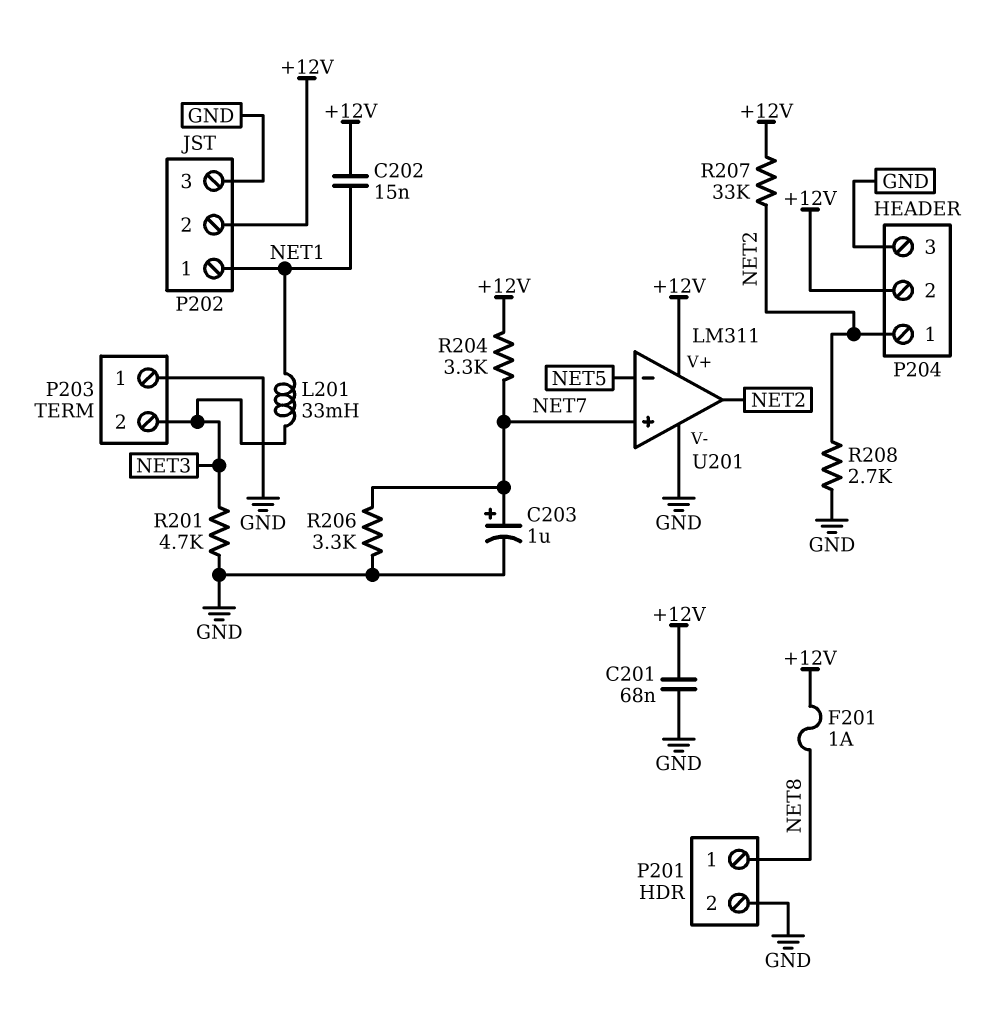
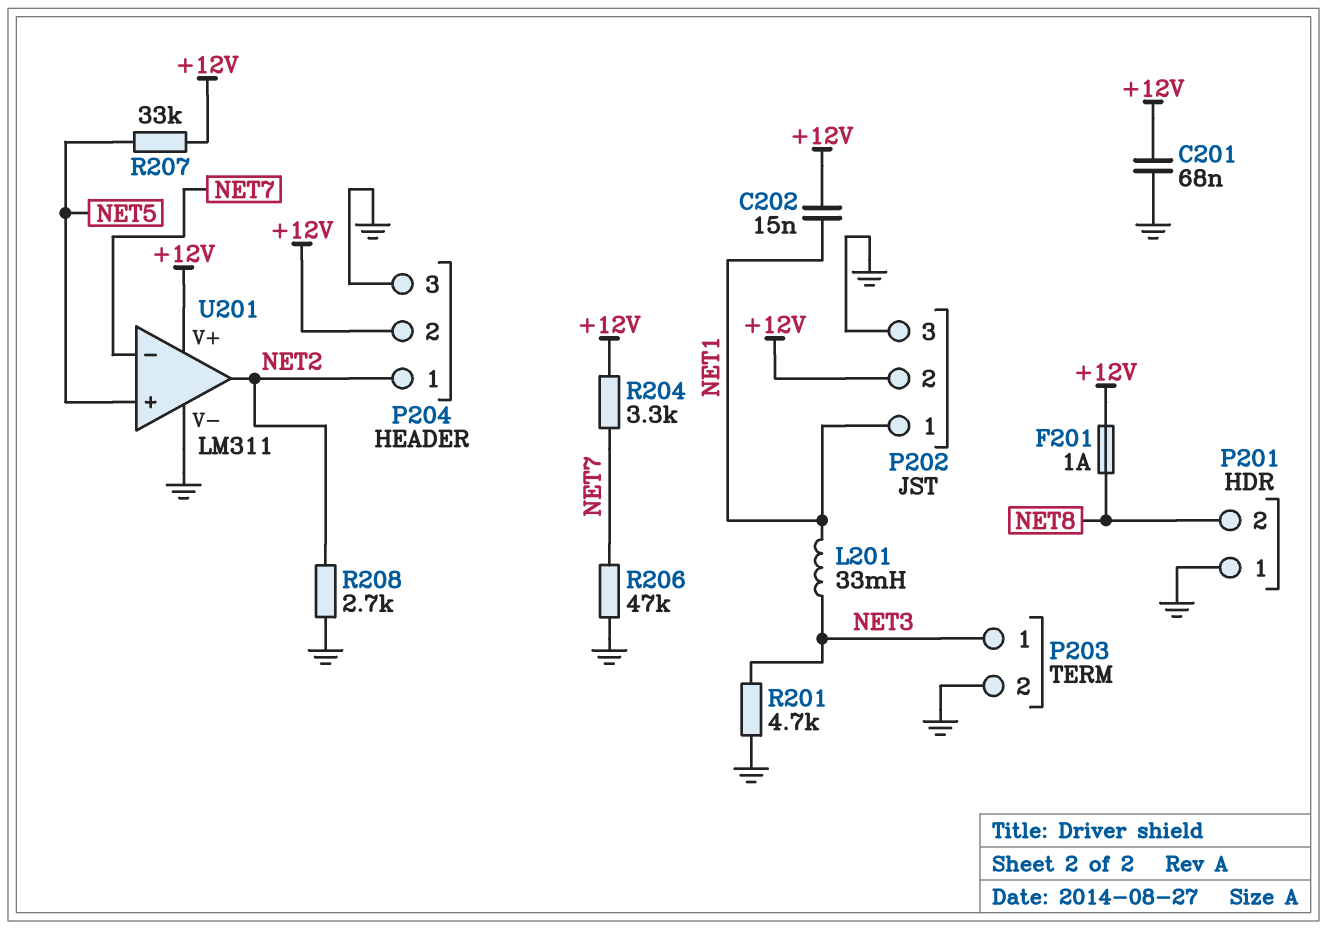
C203: 1uF (plus NET7, minus GND) -> none
P201 pin 1: NET8 -> GND
P201 pin 2: GND -> NET8
P203 pin 1: GND -> NET3
P203 pin 2: NET3 -> GND
R206: 3.3k (GND, NET7) -> 47k (GND, NET7)
R207: 33k (+12V, NET2) -> 33k (+12V, NET5)
U201 pin in+: NET7 -> NET5
U201 pin in-: NET5 -> NET7

